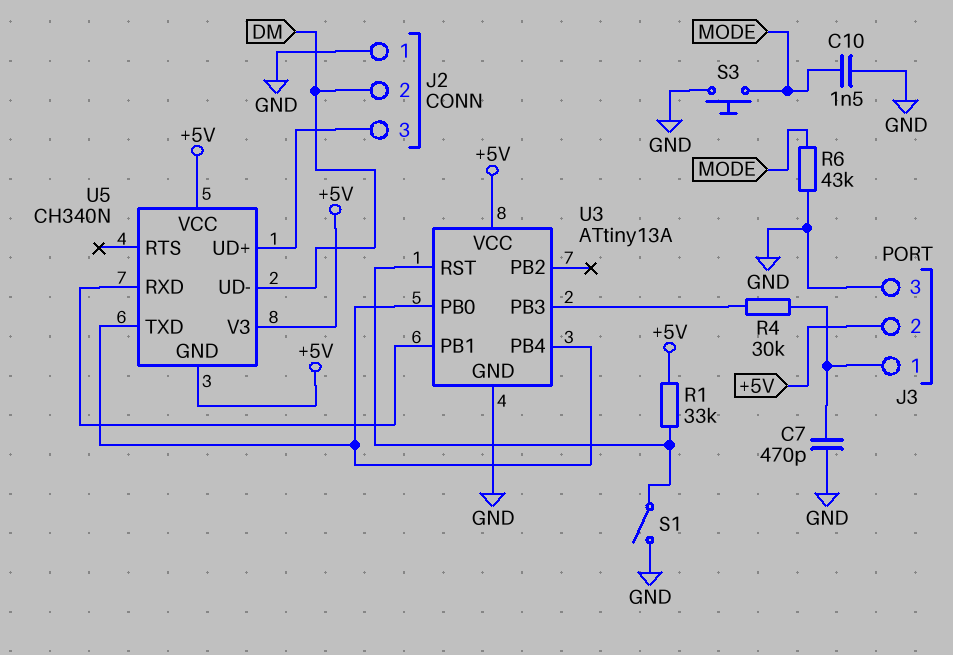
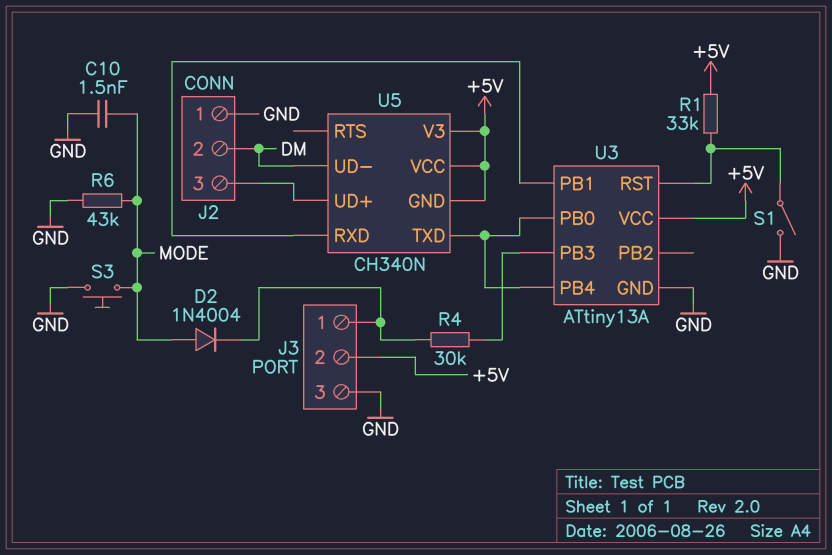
C7: 470pF (GND, J3/1) -> none
D2: none -> diode 1N4004 (A MODE, K J3/1)

